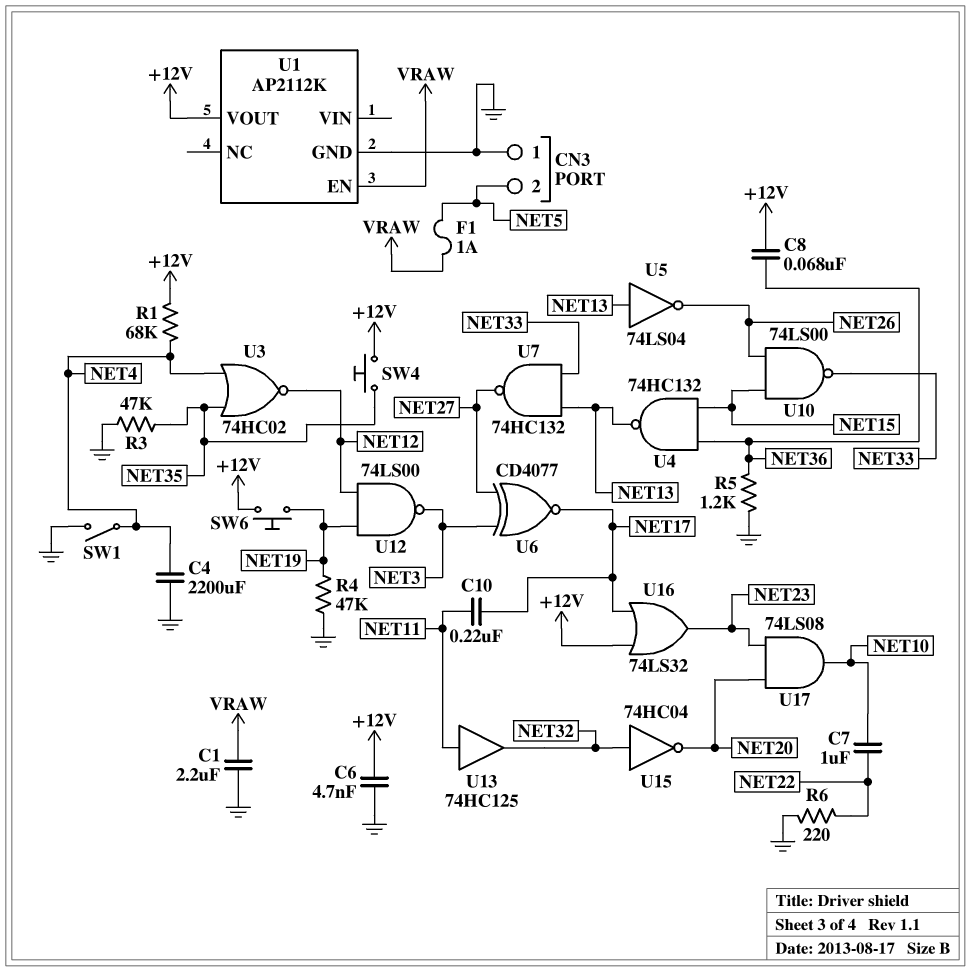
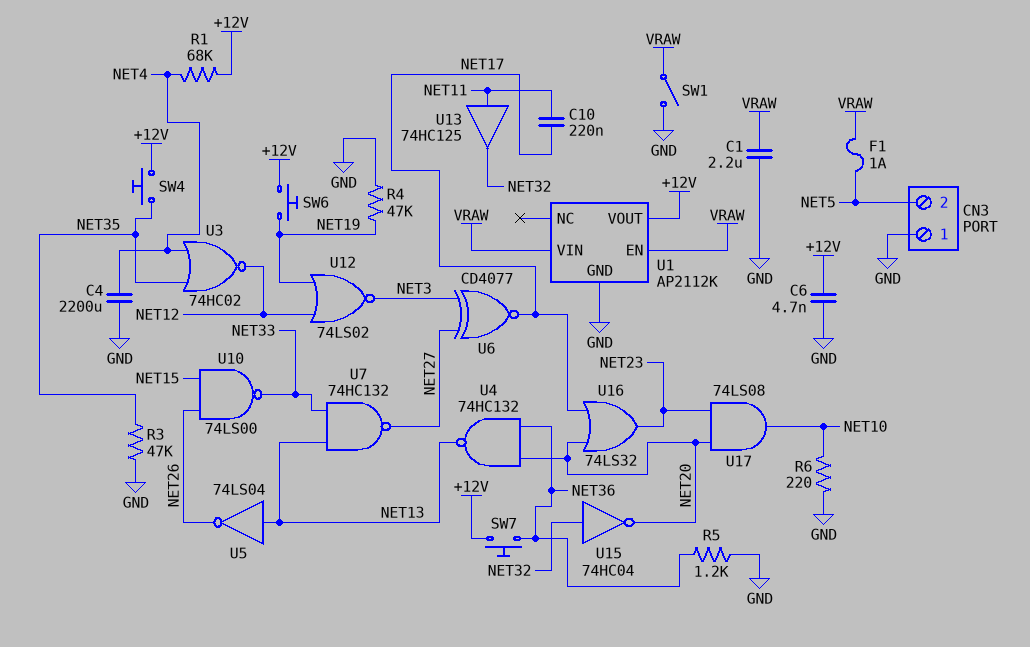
C7: 1uF (NET10, NET22) -> none
C8: 68nF (+12V, NET36) -> none
R6: 220 (GND, NET22) -> 220 (GND, NET10)
SW1: switch (GND, NET4) -> switch (GND, VRAW)
SW7: none -> button (+12V, NET36)
U1 pin VIN: none -> VRAW
U4: NAND 74HC132 (in NET15, in NET36, out NET13) -> NAND 74HC132 (in NET20, in NET36, out NET13)
U12: NAND 74LS00 (in NET12, in NET19, out NET3) -> NOR 74LS02 (in NET12, in NET19, out NET3)
U16: OR 74LS32 (in +12V, in NET17, out NET23) -> OR 74LS32 (in NET17, in NET20, out NET23)

